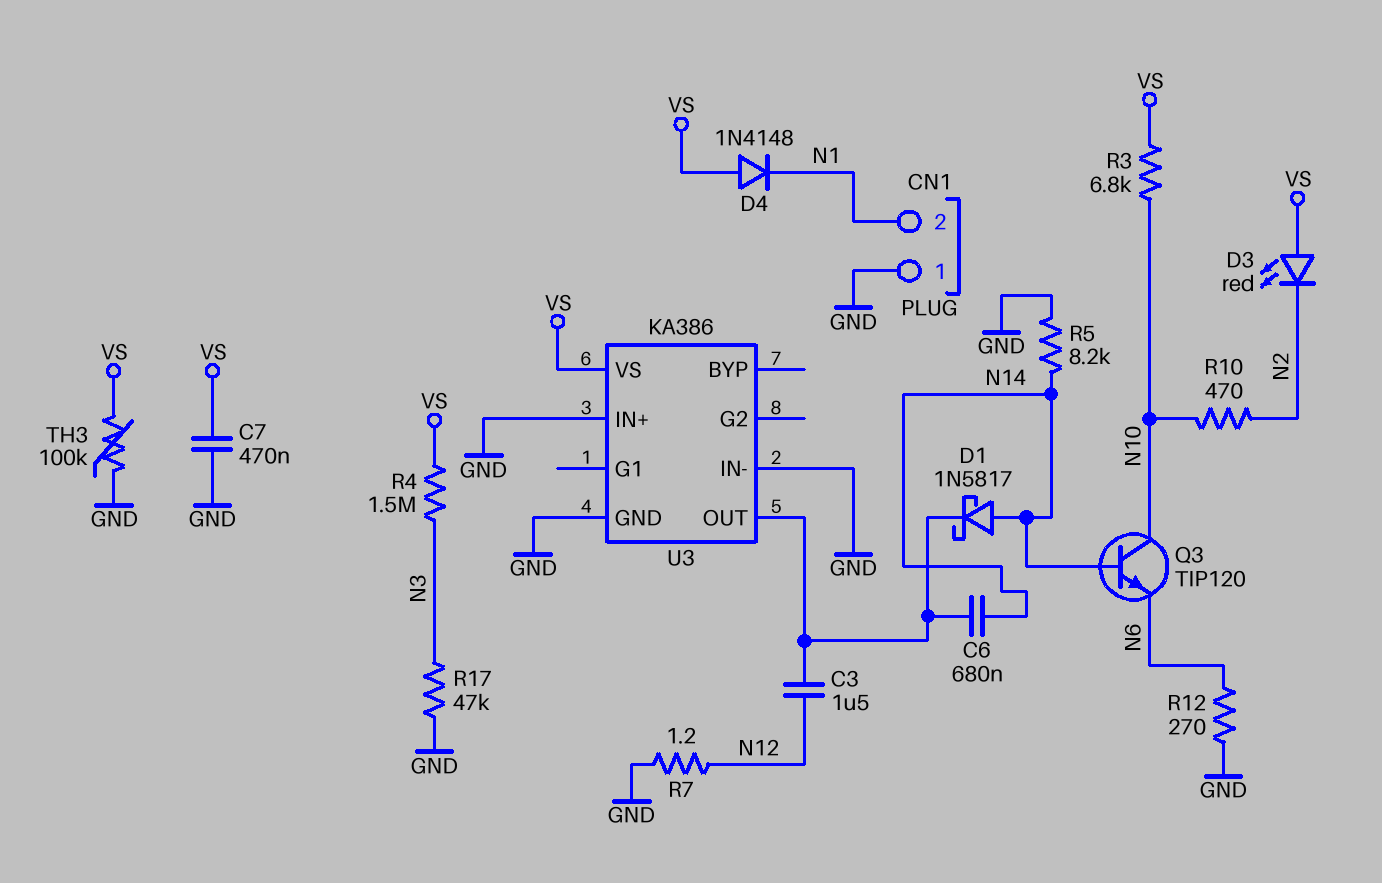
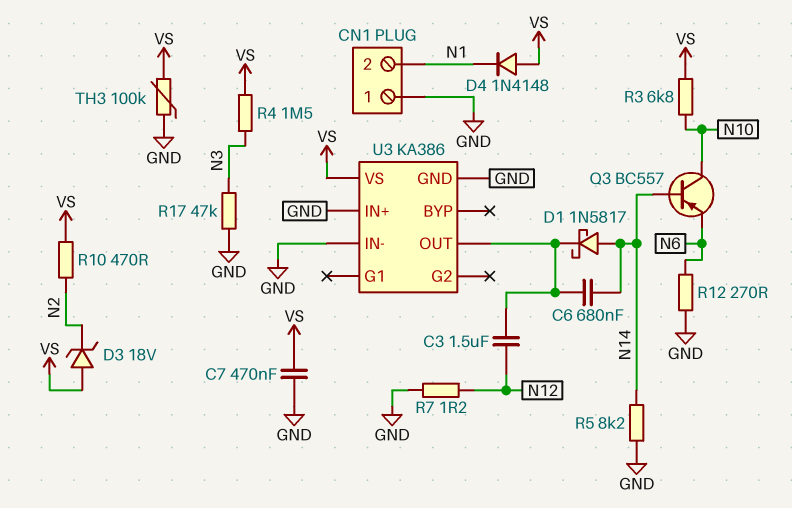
D3: LED red (A VS, K N2) -> zener 18V (A VS, K N2)
Q3: NPN TIP120 (B N14, C N10, E N6) -> PNP BC557 (B N14, C N10, E N6)
R10: 470 (N2, N10) -> 470 (N2, VS)

